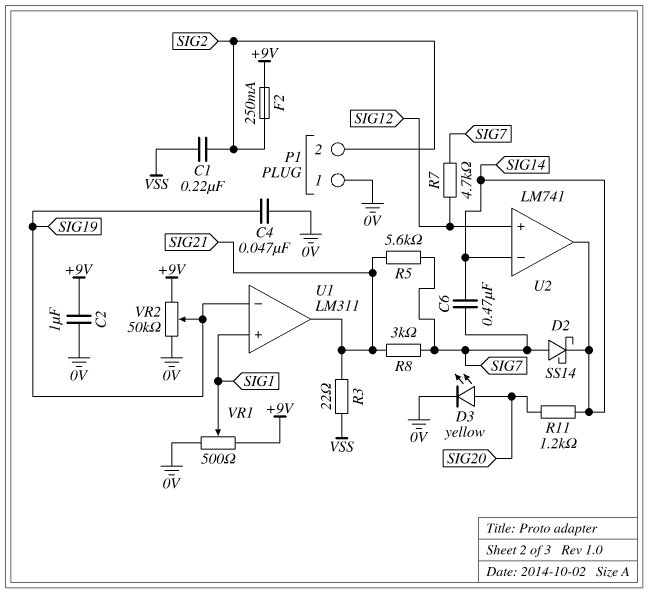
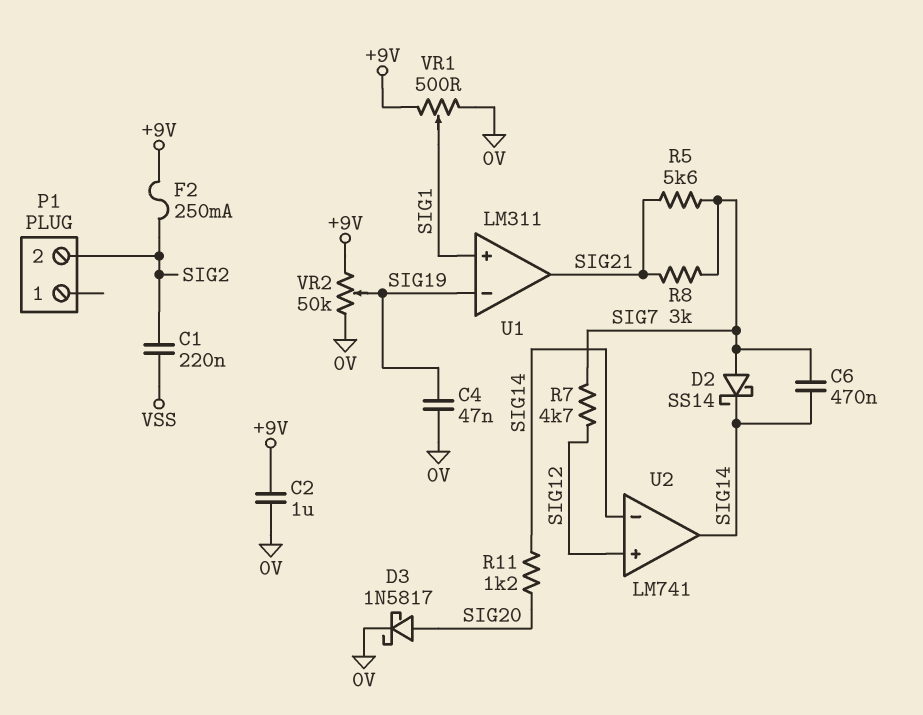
D3: LED yellow (A SIG20, K 0V) -> schottky 1N5817 (A SIG20, K 0V)
P1 pin 1: 0V -> none
R3: 22 (SIG21, VSS) -> none

